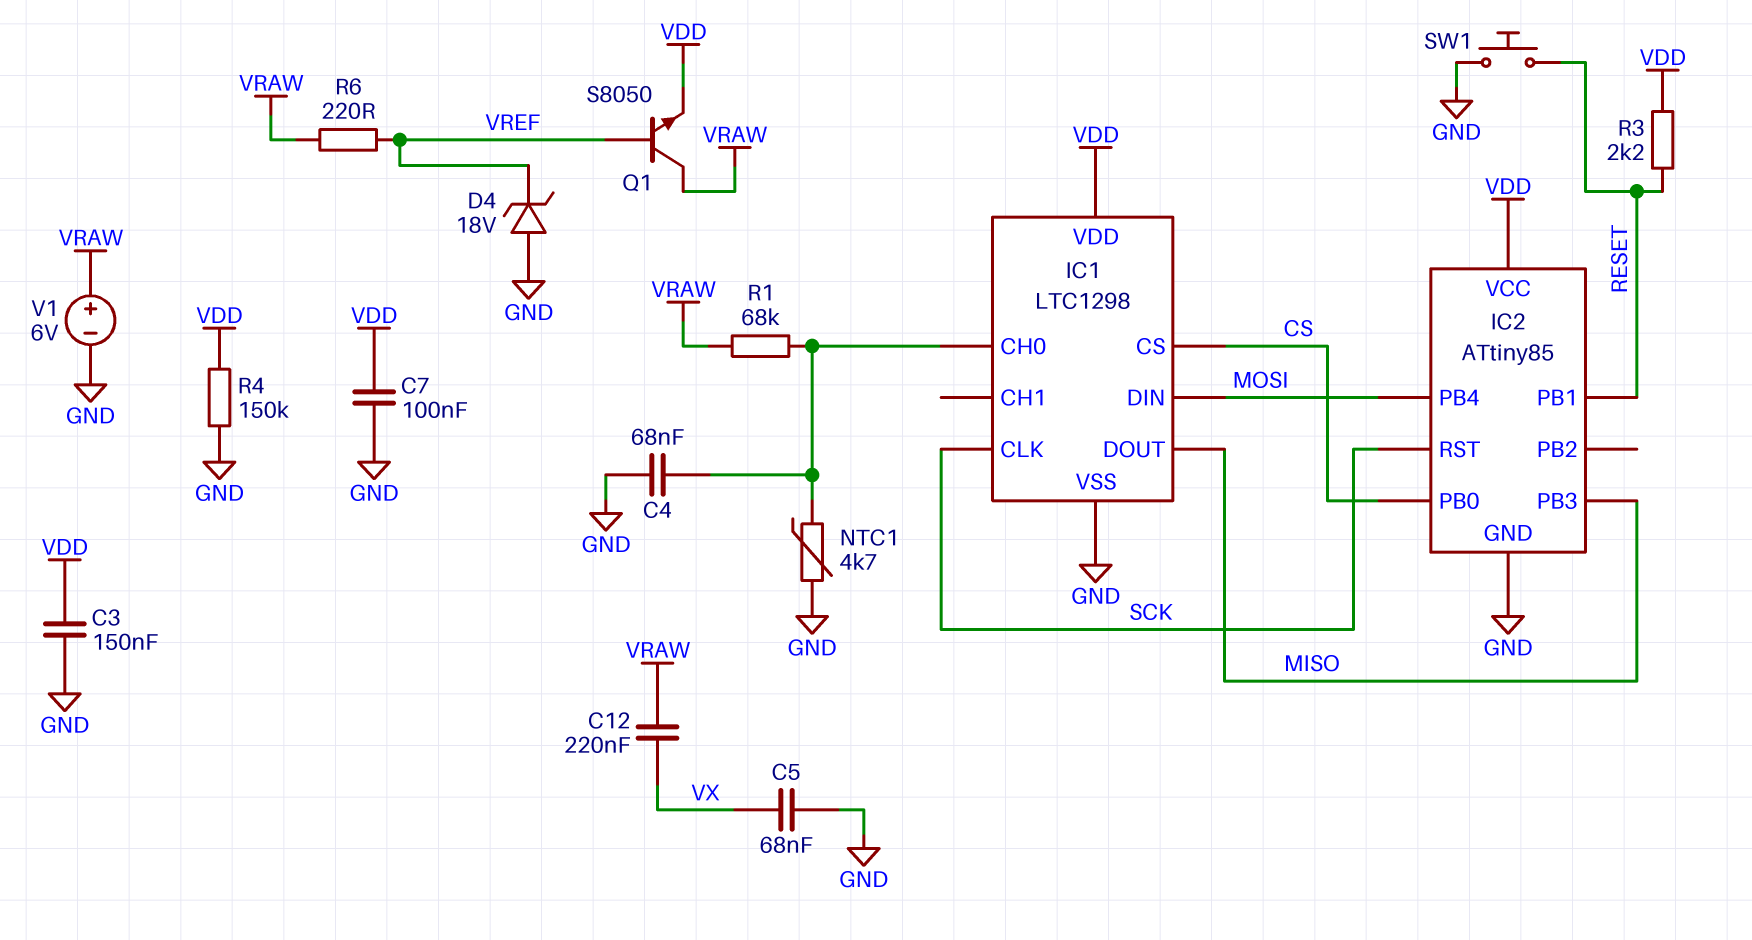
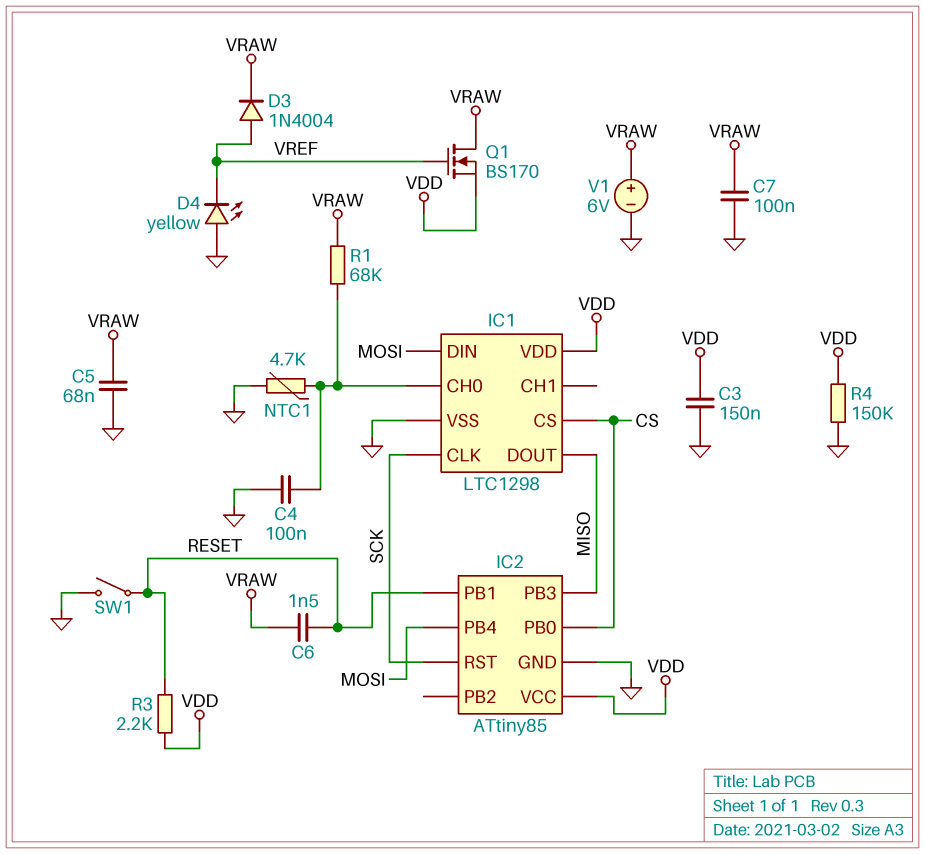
C4: 68nF (GND, IC1/CH0) -> 100nF (GND, IC1/CH0)
C5: 68nF (GND, VX) -> 68nF (GND, VRAW)
C6: none -> 1.5nF (RESET, VRAW)
C7: 100nF (GND, VDD) -> 100nF (GND, VRAW)
C12: 220nF (VRAW, VX) -> none
D3: none -> diode 1N4004 (A VREF, K VRAW)
D4: zener 18V (A GND, K VREF) -> LED yellow (A GND, K VREF)
Q1: NPN S8050 (B VREF, C VRAW, E VDD) -> NMOS BS170 (G VREF, D VRAW, S VDD)
R6: 220 (VRAW, VREF) -> none
SW1: button (GND, RESET) -> switch (GND, RESET)

